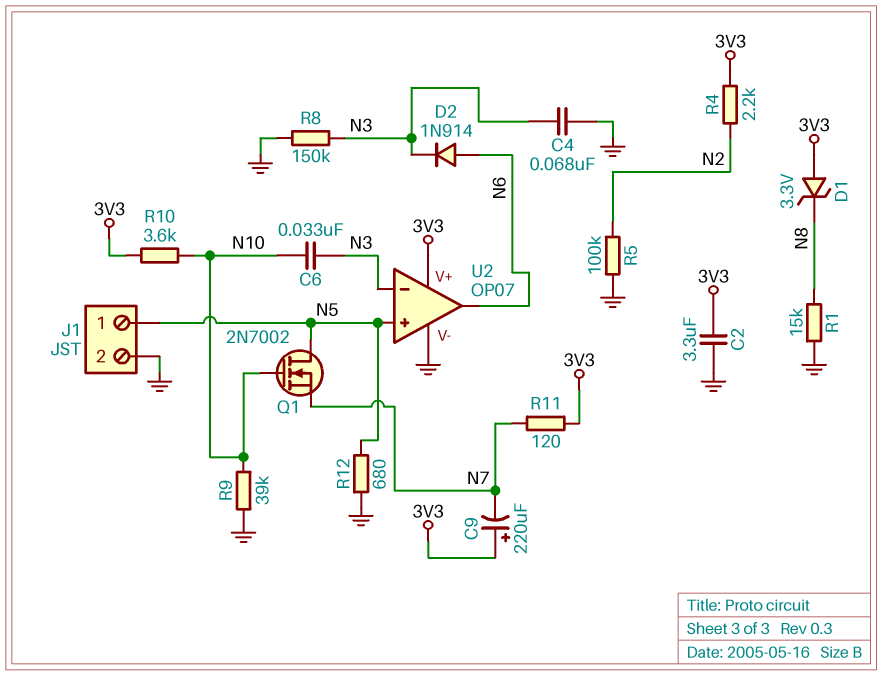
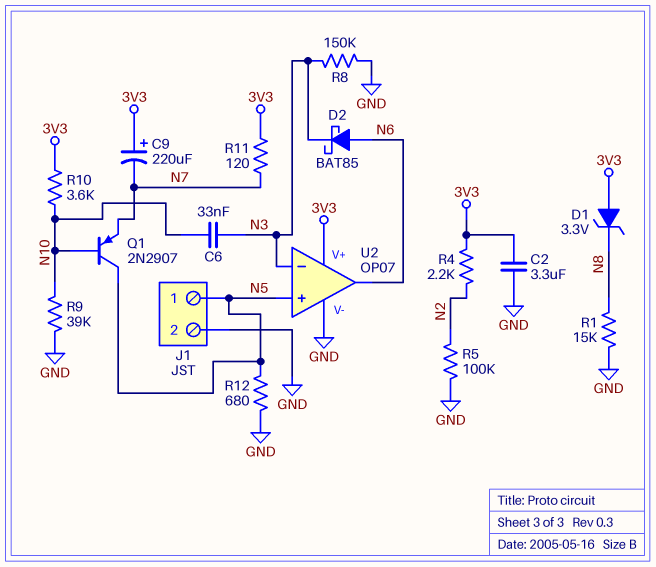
C4: 68nF (GND, N3) -> none
D2: diode 1N914 (A N6, K N3) -> schottky BAT85 (A N6, K N3)
Q1: NMOS 2N7002 (G N10, D N5, S N7) -> PNP 2N2907 (B N10, C N5, E N7)

